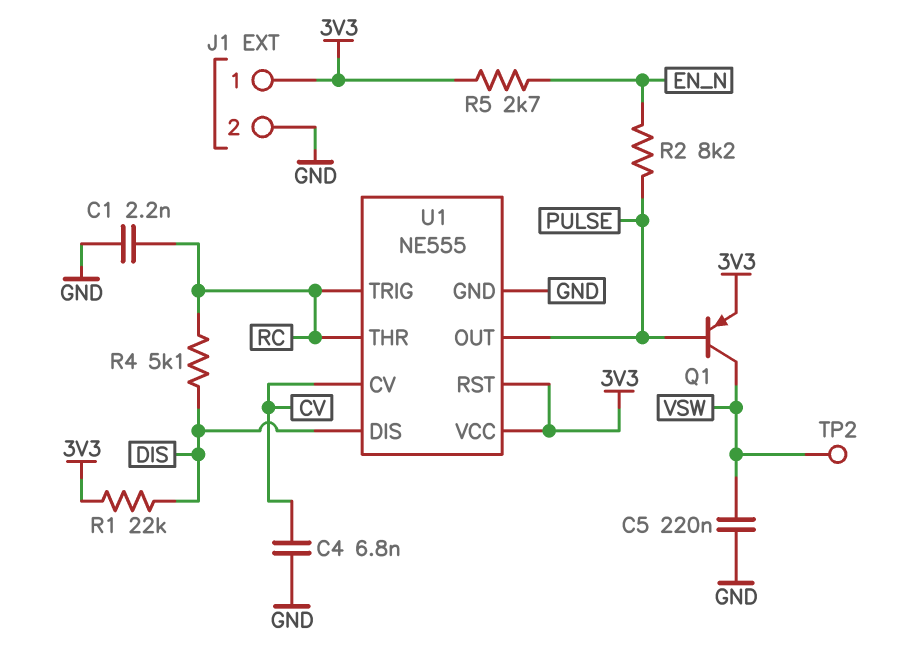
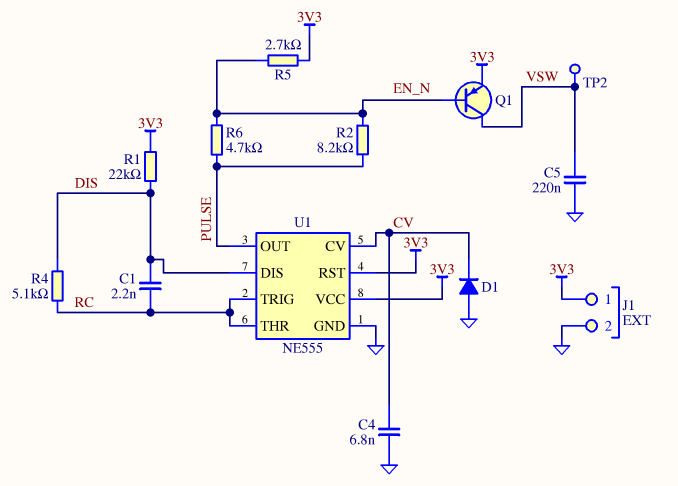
C1: 2.2nF (GND, RC) -> 2.2nF (DIS, RC)
D1: none -> diode (A GND, K CV)
Q1: PNP (B PULSE, C VSW, E 3V3) -> PNP (B EN_N, C VSW, E 3V3)
R6: none -> 4.7k (EN_N, PULSE)

